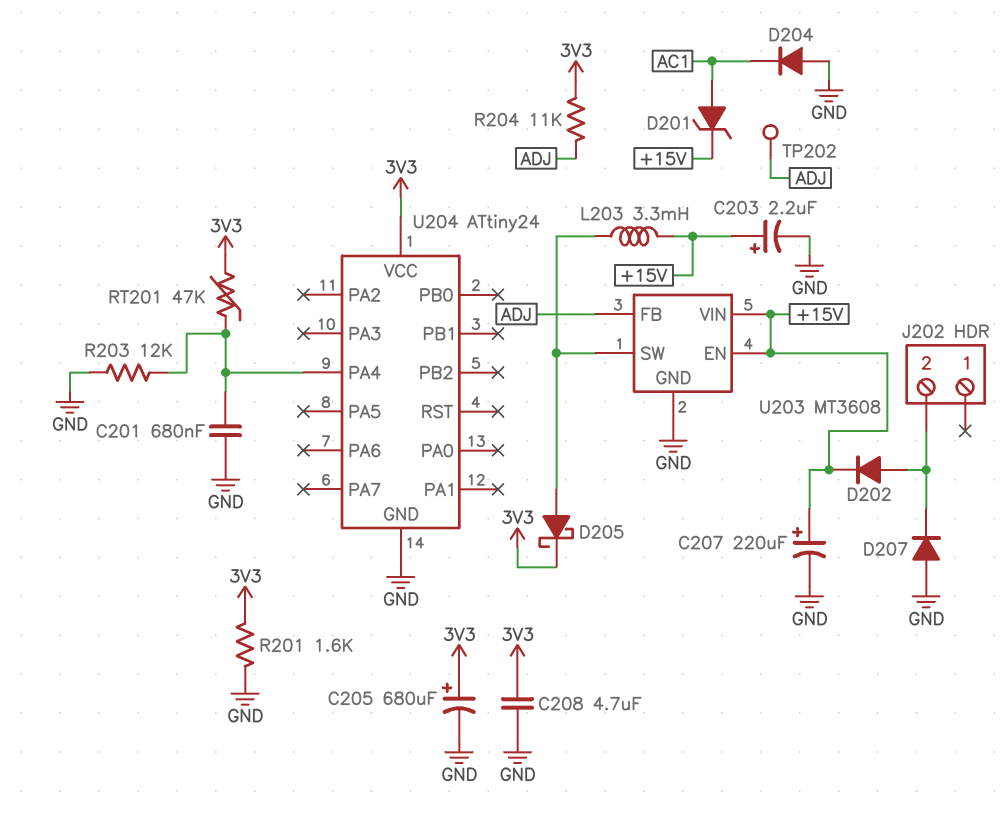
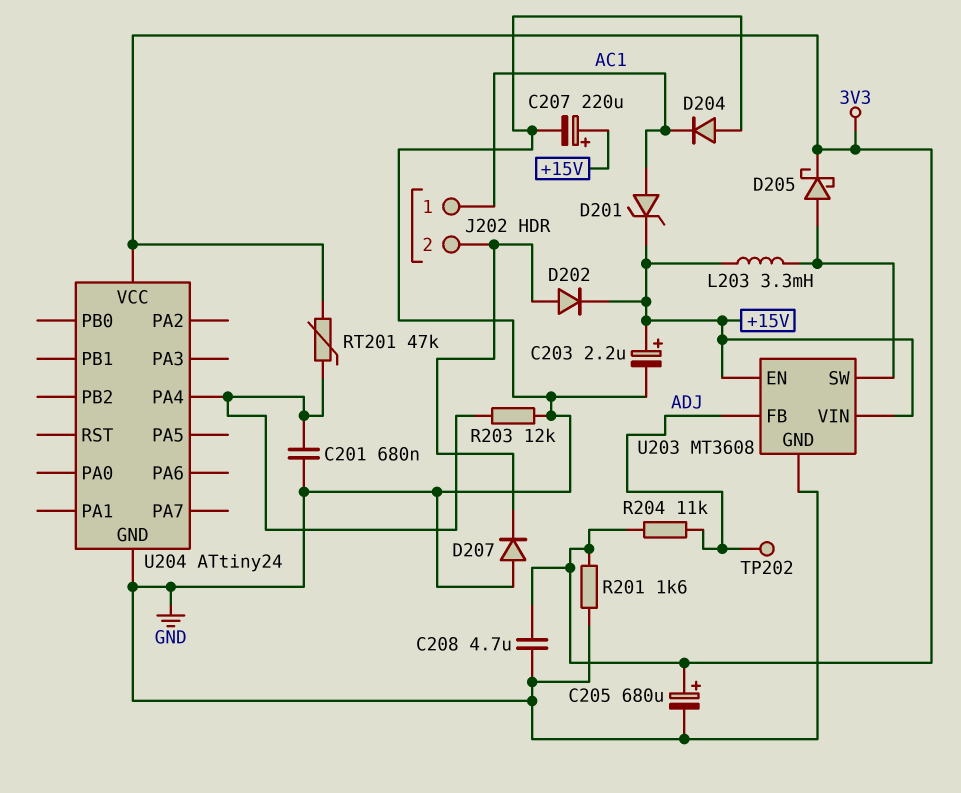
J202 pin 1: none -> AC1

